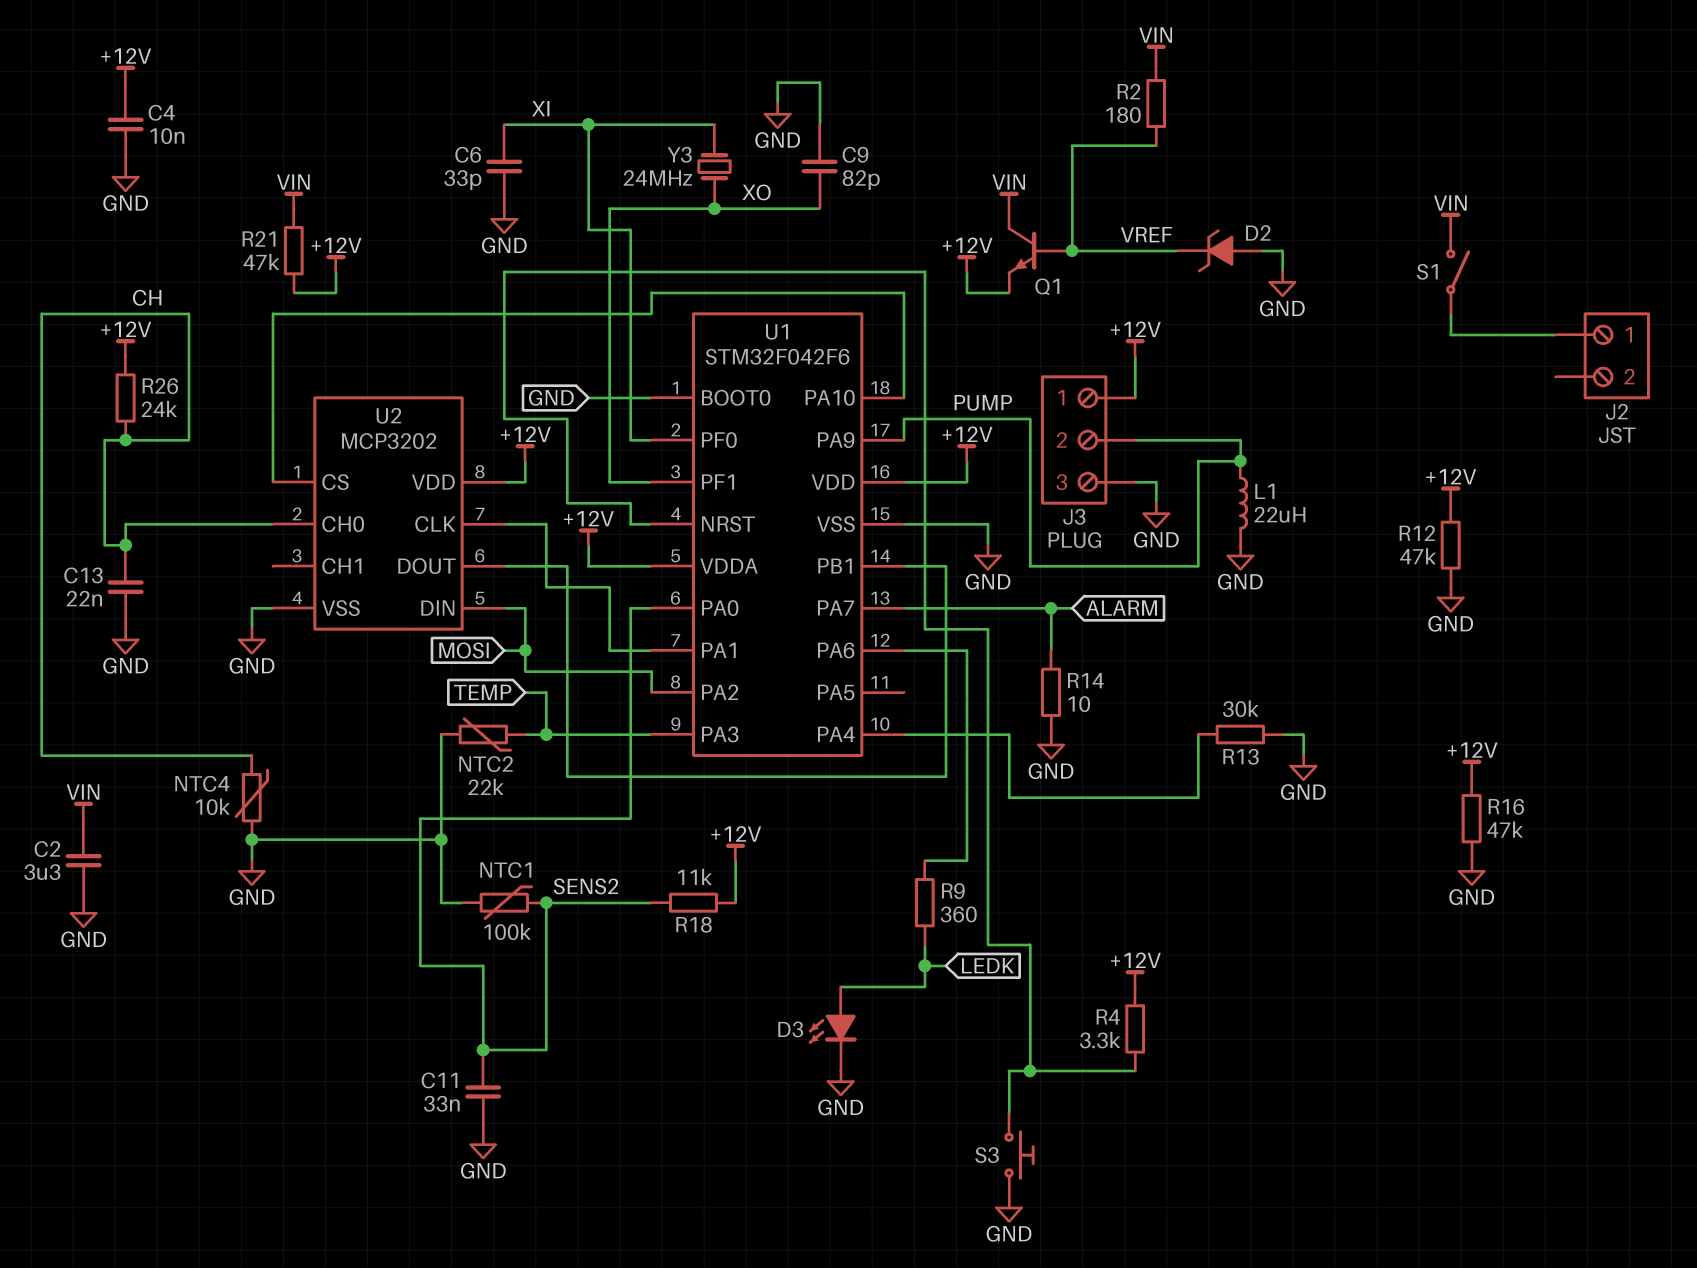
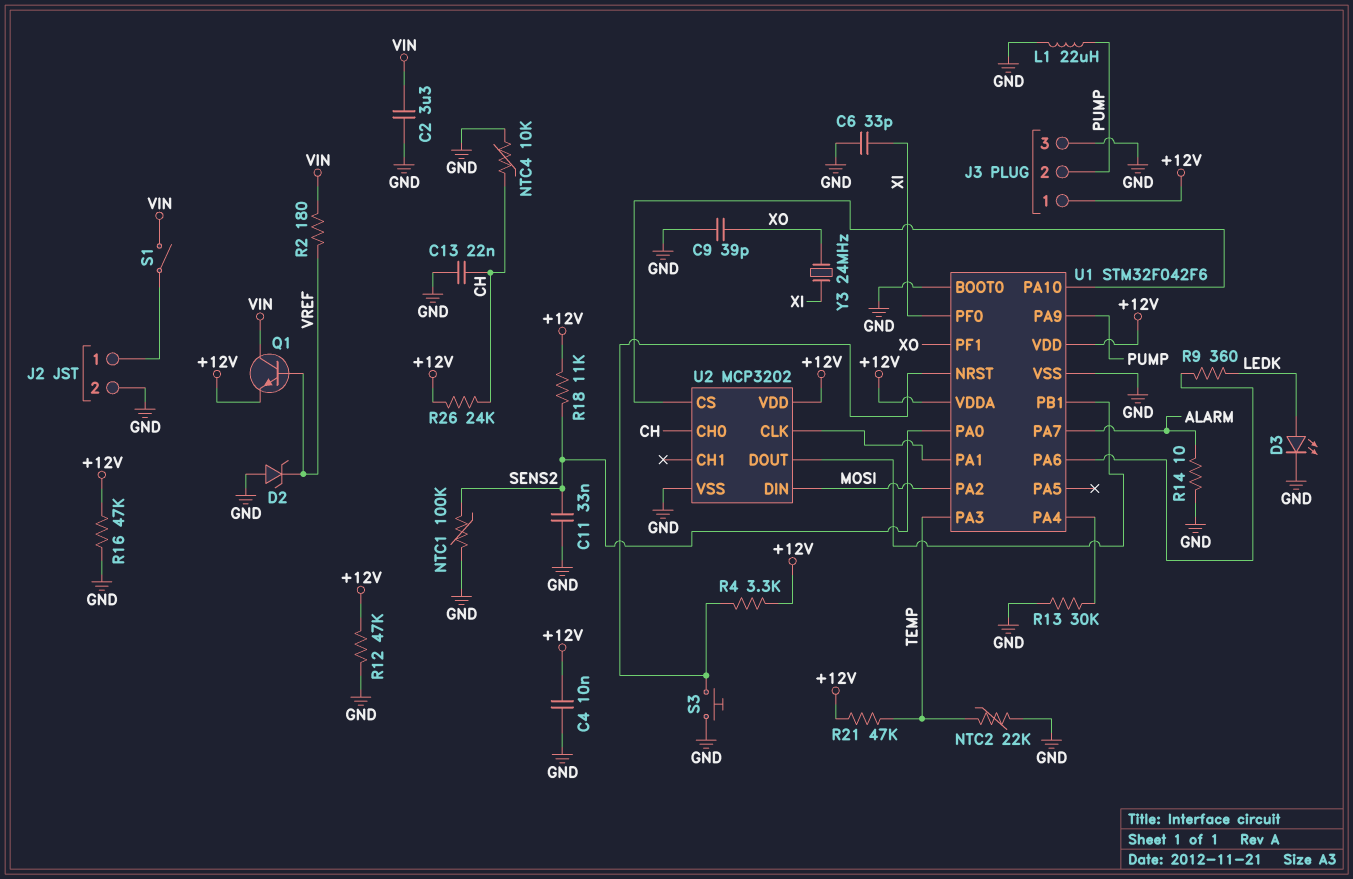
C9: 82pF (GND, XO) -> 39pF (GND, XO)
J2 pin 2: none -> GND
R21: 47k (+12V, VIN) -> 47k (+12V, TEMP)

